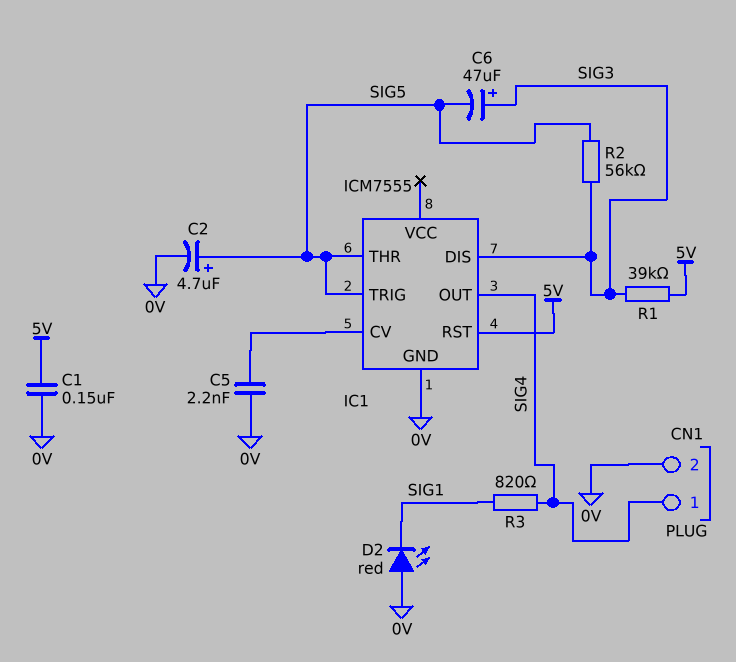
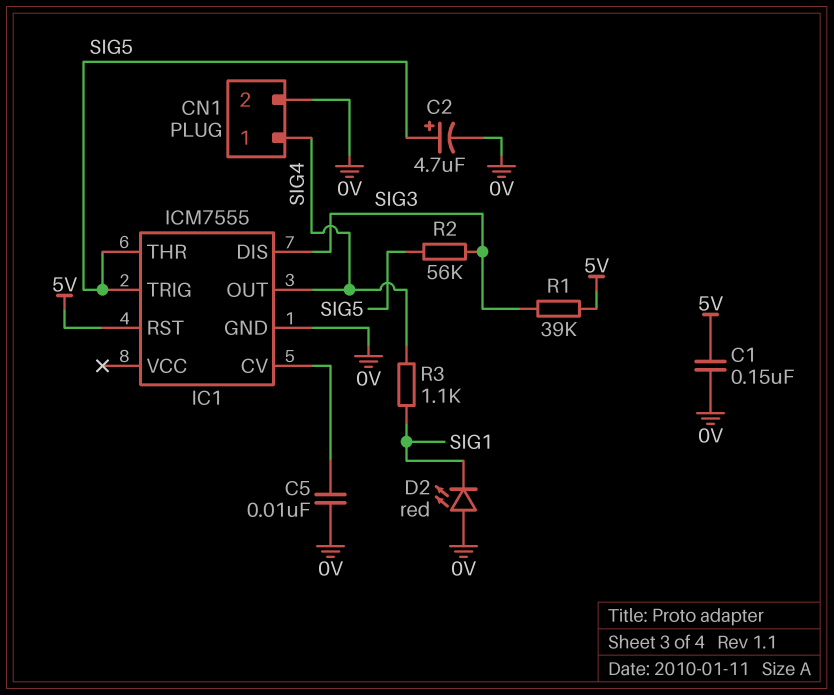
C5: 2.2nF (0V, IC1/CV) -> 10nF (0V, IC1/CV)
C6: 47uF (plus SIG3, minus SIG5) -> none
R3: 820 (SIG1, SIG4) -> 1.1k (SIG1, SIG4)

